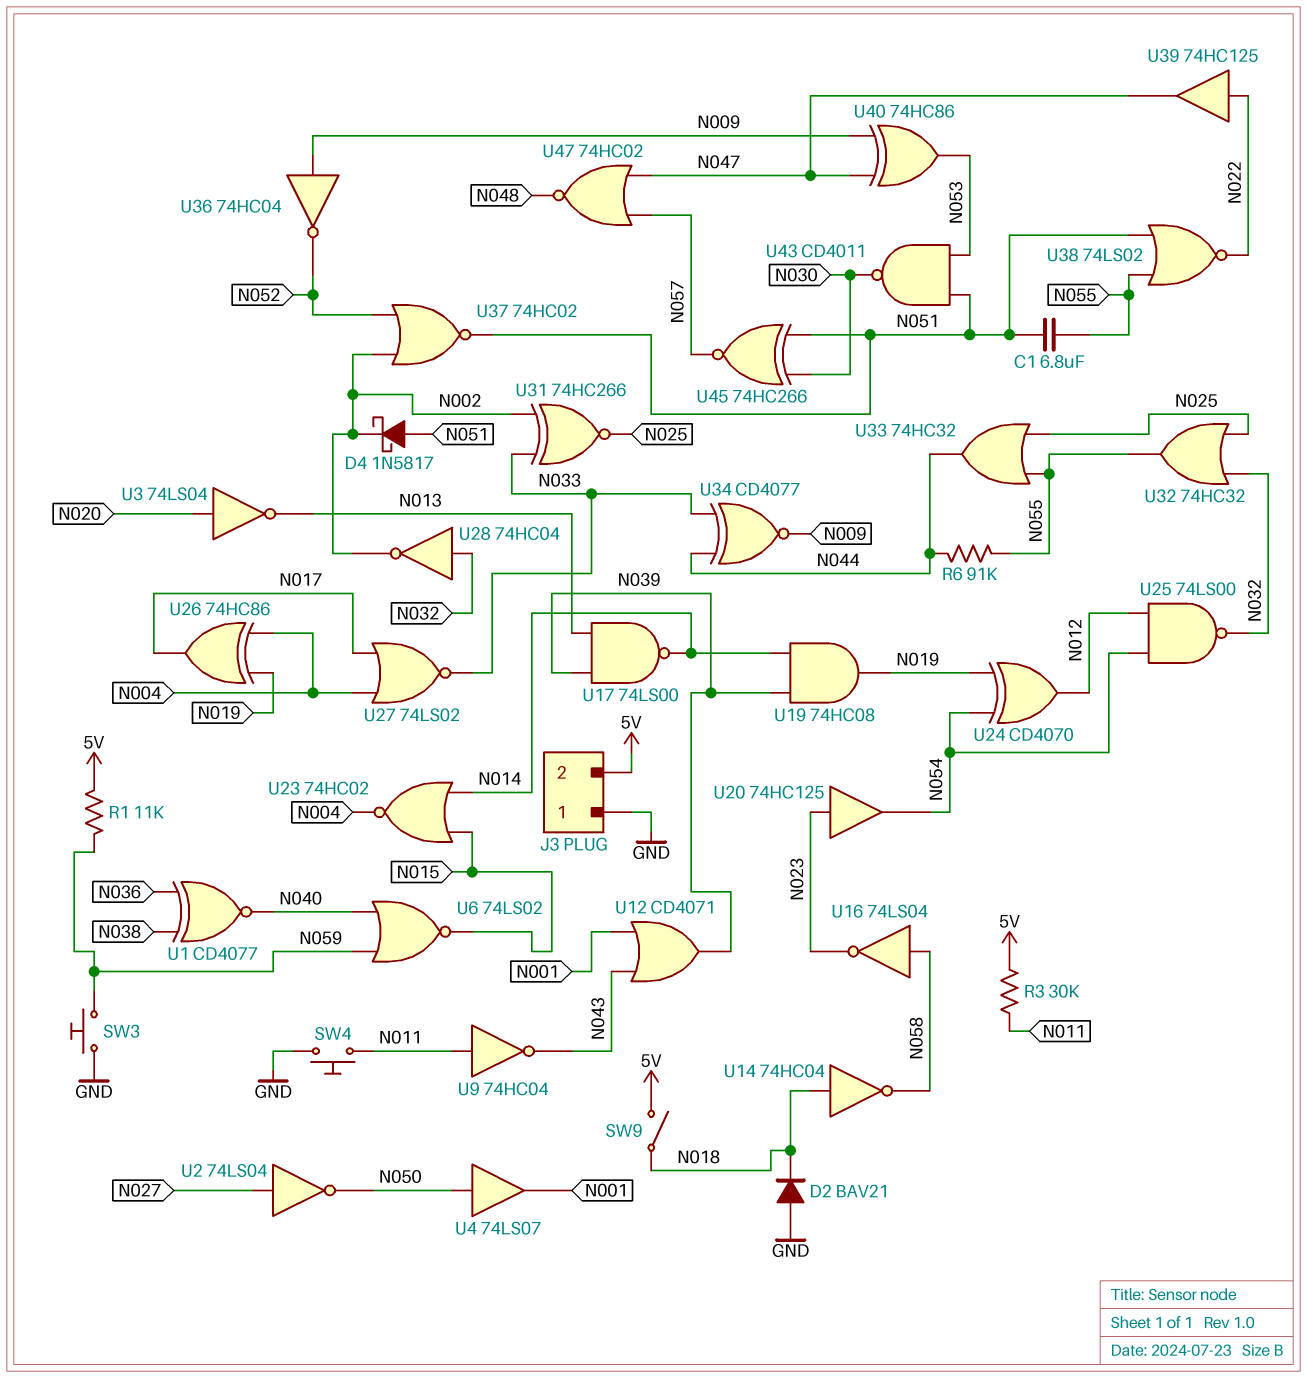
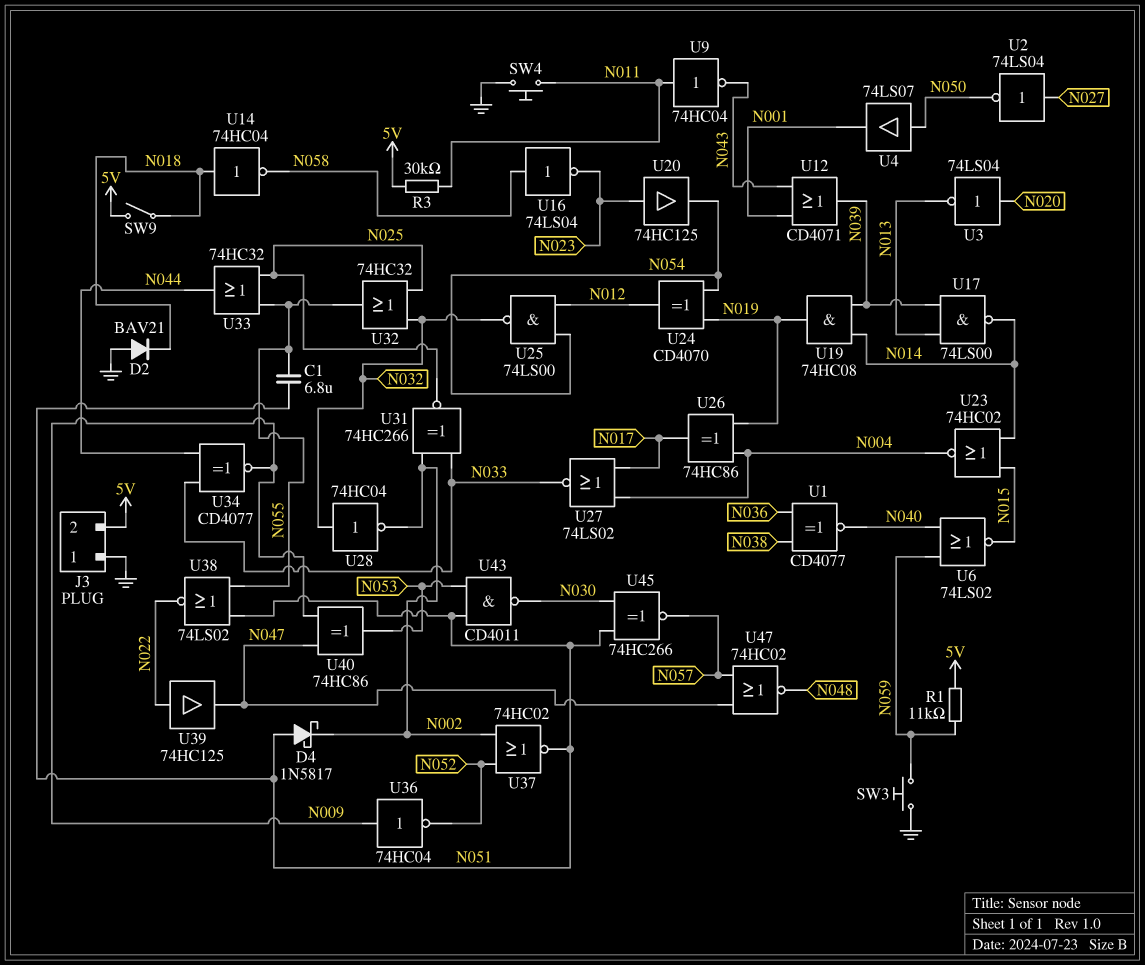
R6: 91k (N044, N055) -> none

